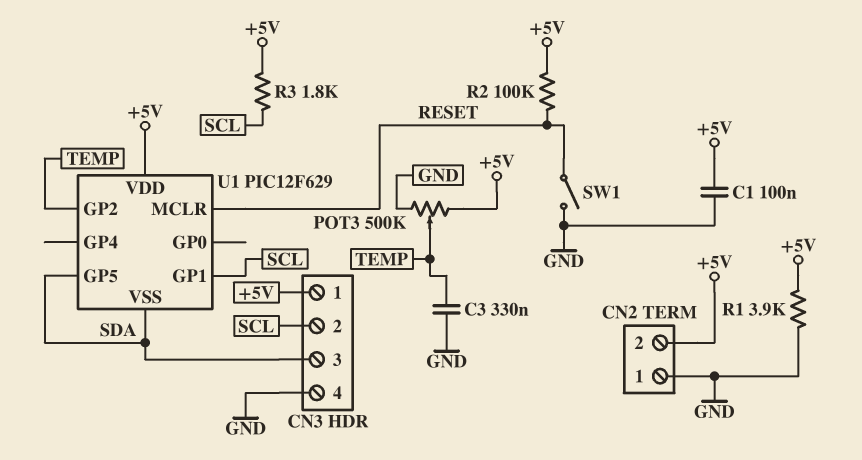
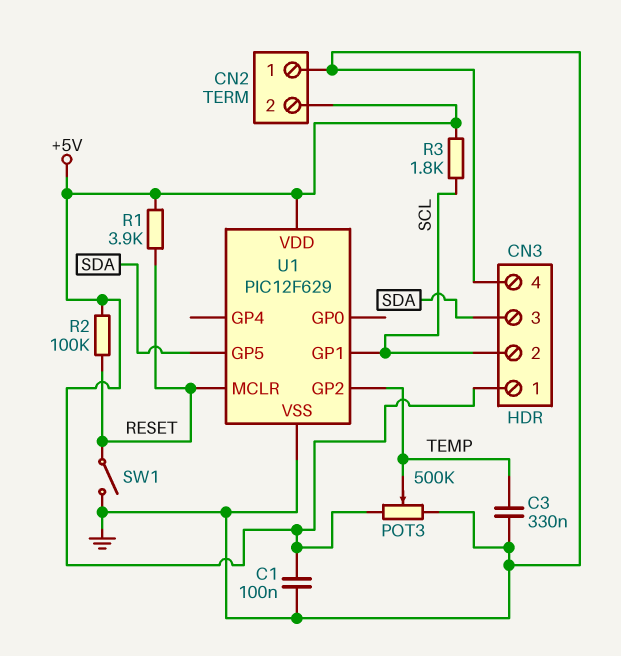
R1: 3.9k (+5V, GND) -> 3.9k (+5V, RESET)
U1 pin VSS: SDA -> GND

